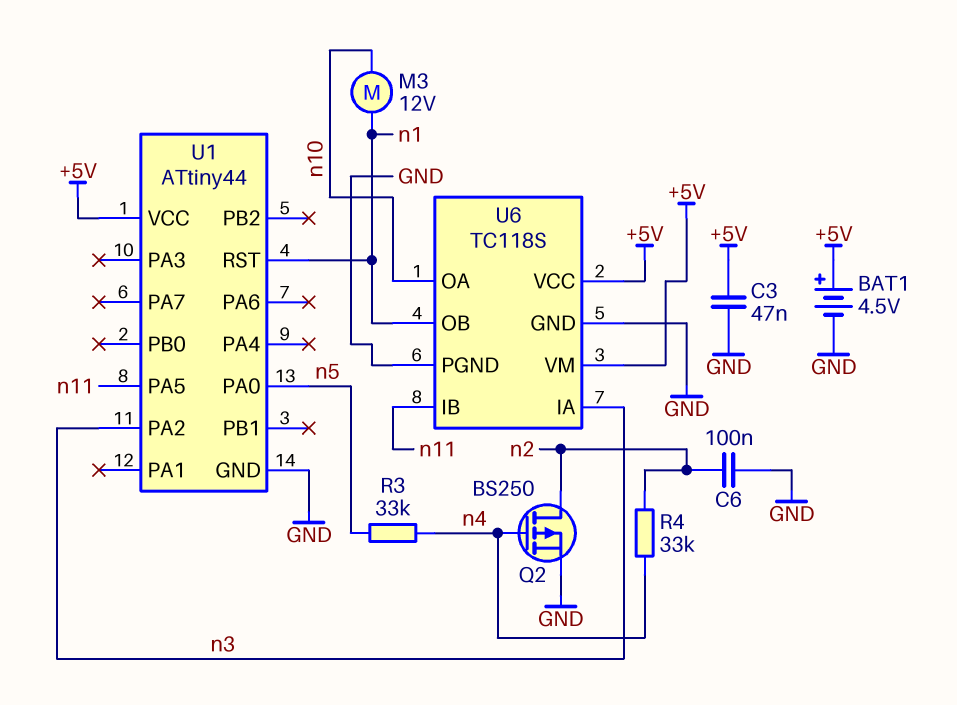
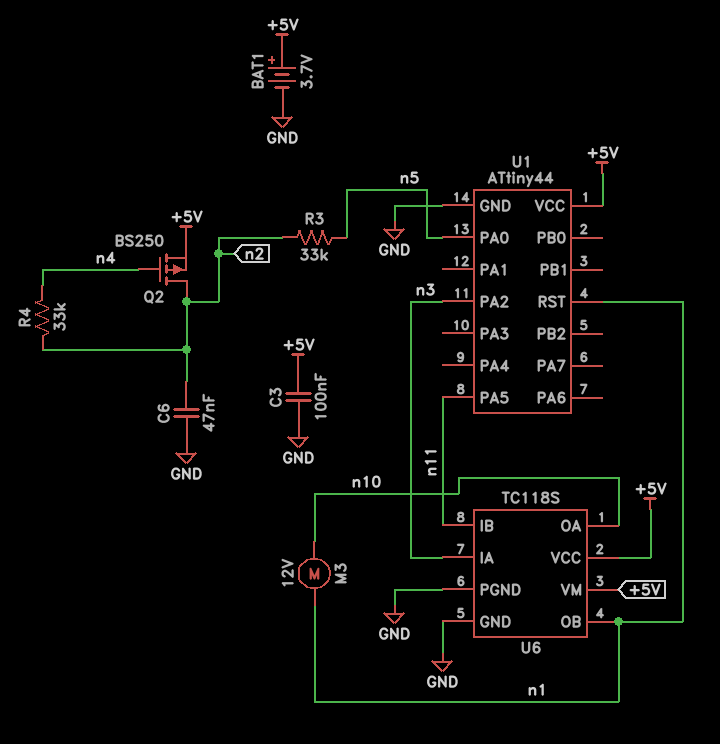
BAT1: 4.5V (plus +5V, minus GND) -> 3.7V (plus +5V, minus GND)
C3: 47nF (+5V, GND) -> 100nF (+5V, GND)
C6: 100nF (GND, n2) -> 47nF (GND, n2)
Q2: PMOS BS250 (G n4, D n2, S GND) -> PMOS BS250 (G n4, D n2, S +5V)
R3: 33k (n4, n5) -> 33k (n2, n5)

